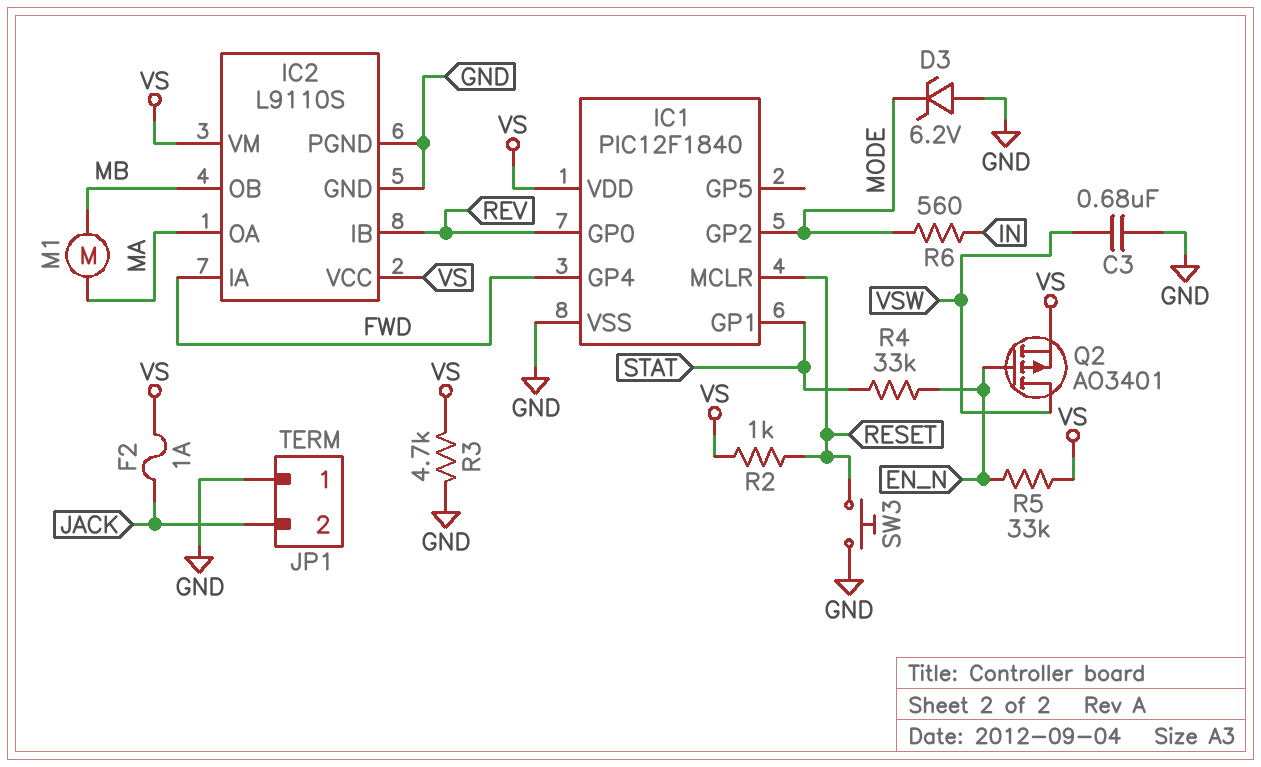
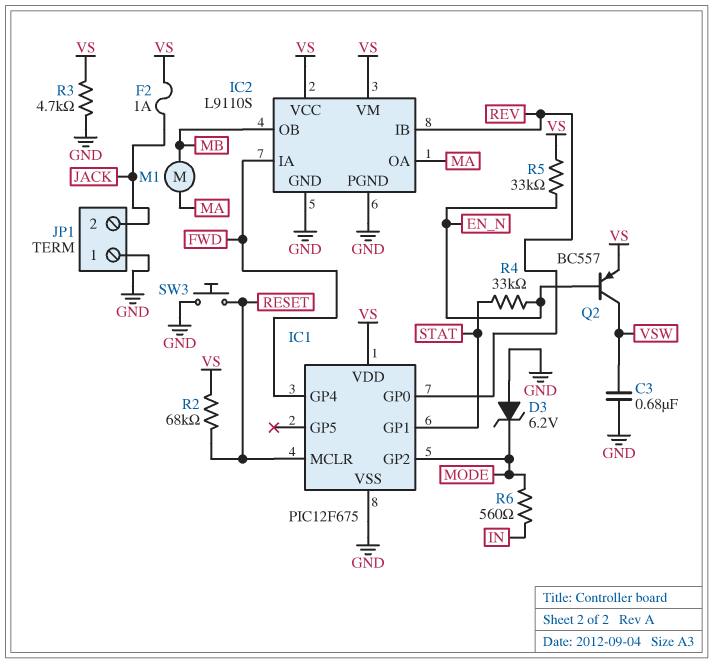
IC1: PIC12F1840 -> PIC12F675
Q2: PMOS AO3401 (G EN_N, D VSW, S VS) -> PNP BC557 (B EN_N, C VSW, E VS)
R2: 1k (RESET, VS) -> 68k (RESET, VS)

